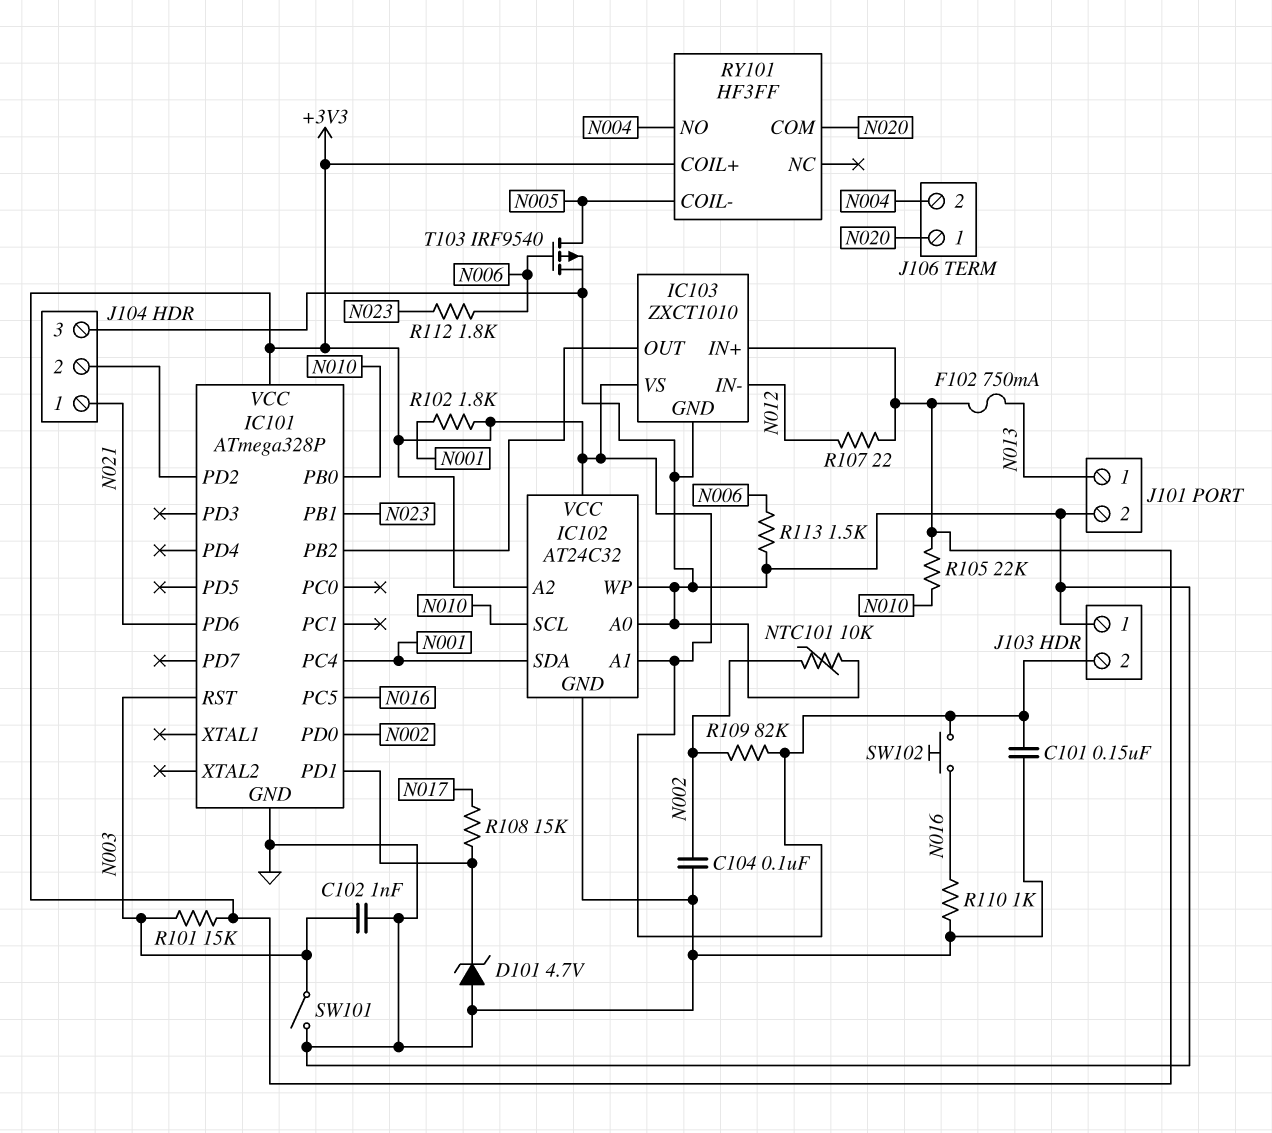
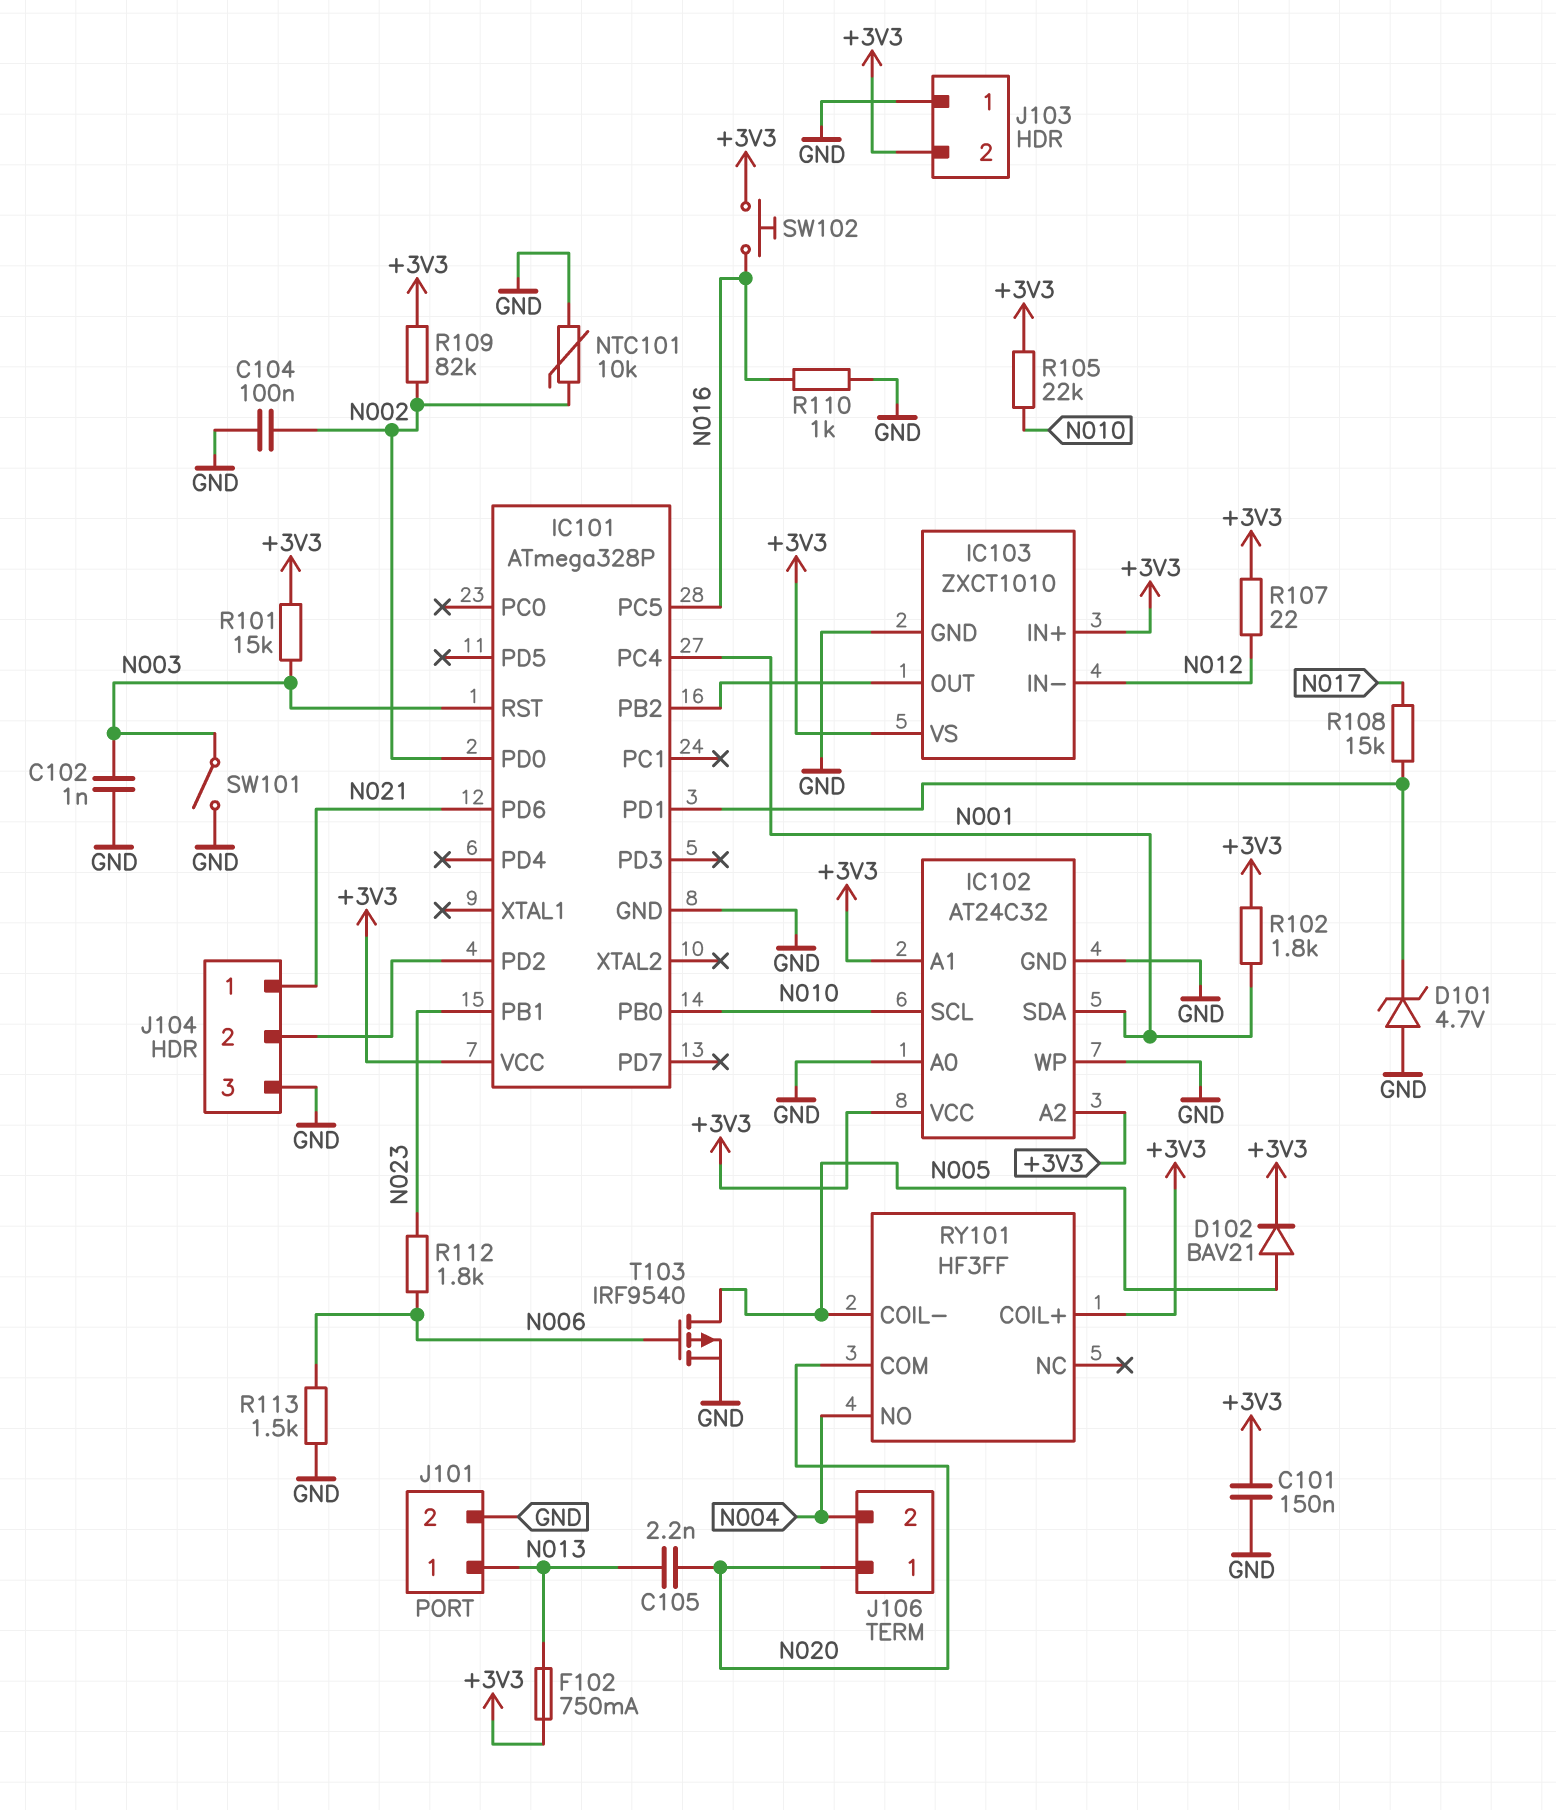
C105: none -> 2.2nF (N013, N020)
D102: none -> diode BAV21 (A N005, K +3V3)

